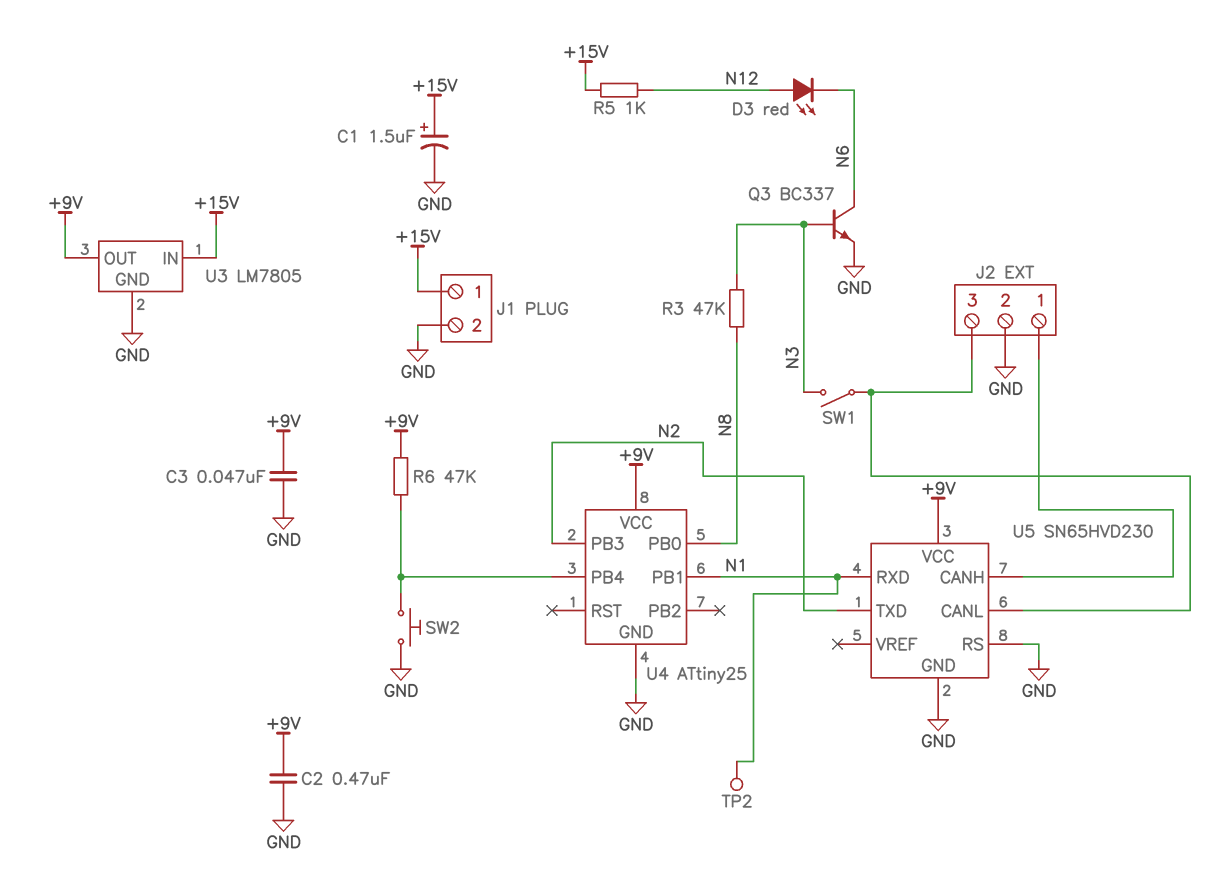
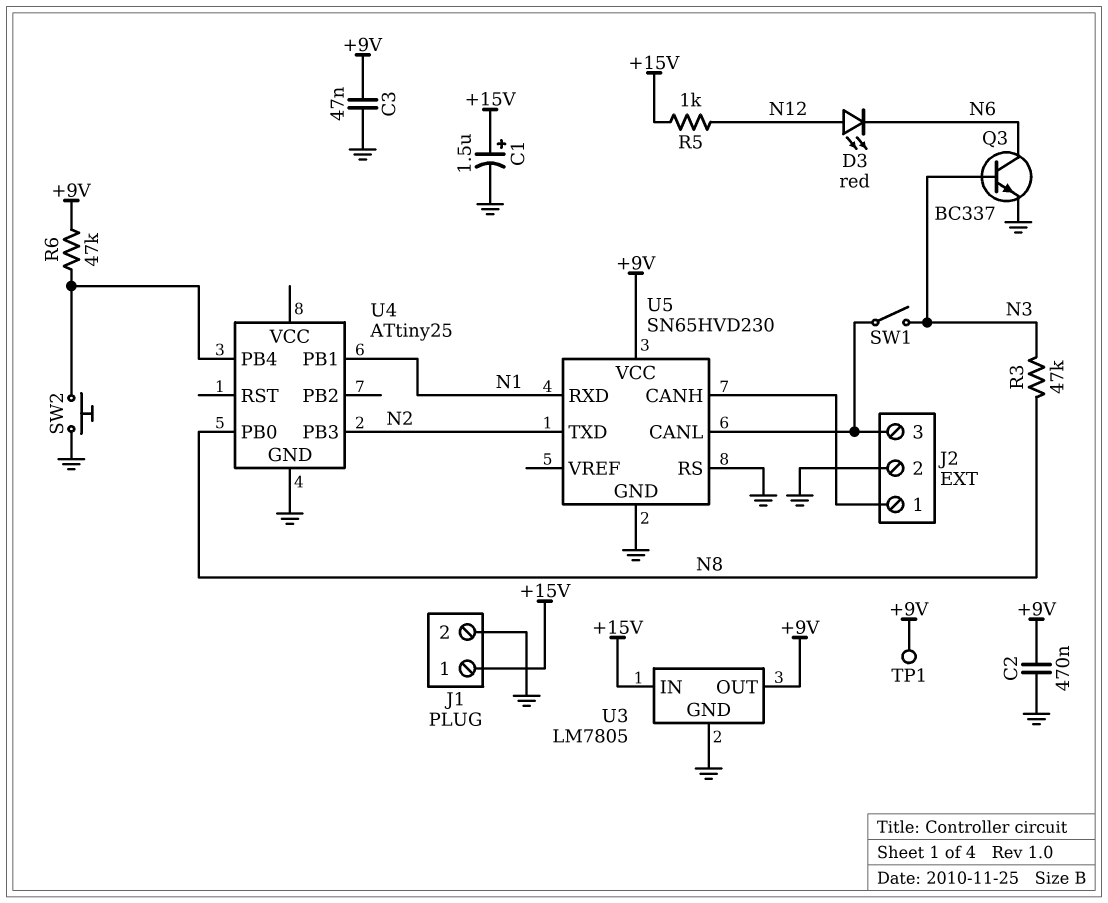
TP1: none -> test point (+9V)
TP2: test point (N1) -> none
U4 pin VCC: +9V -> none

